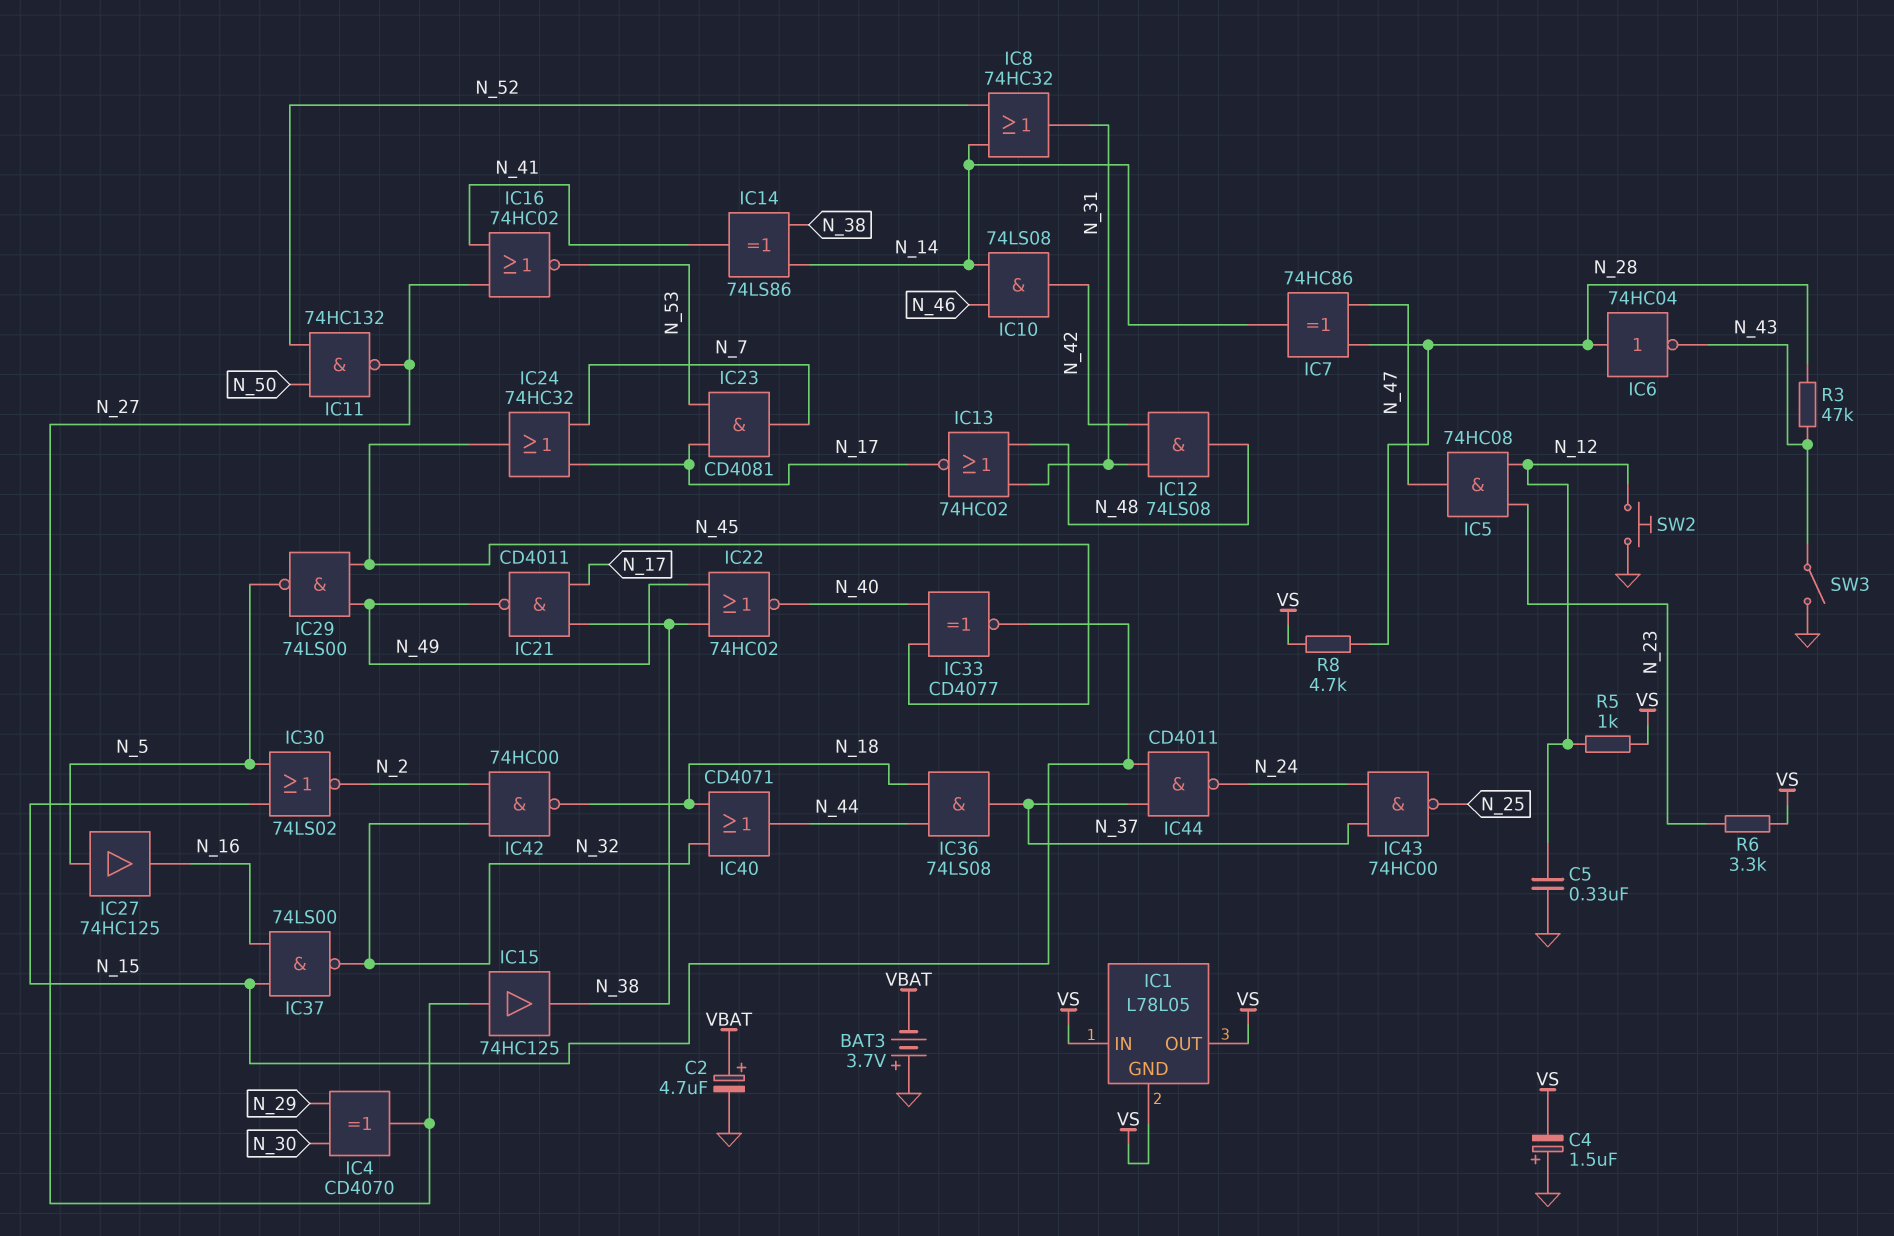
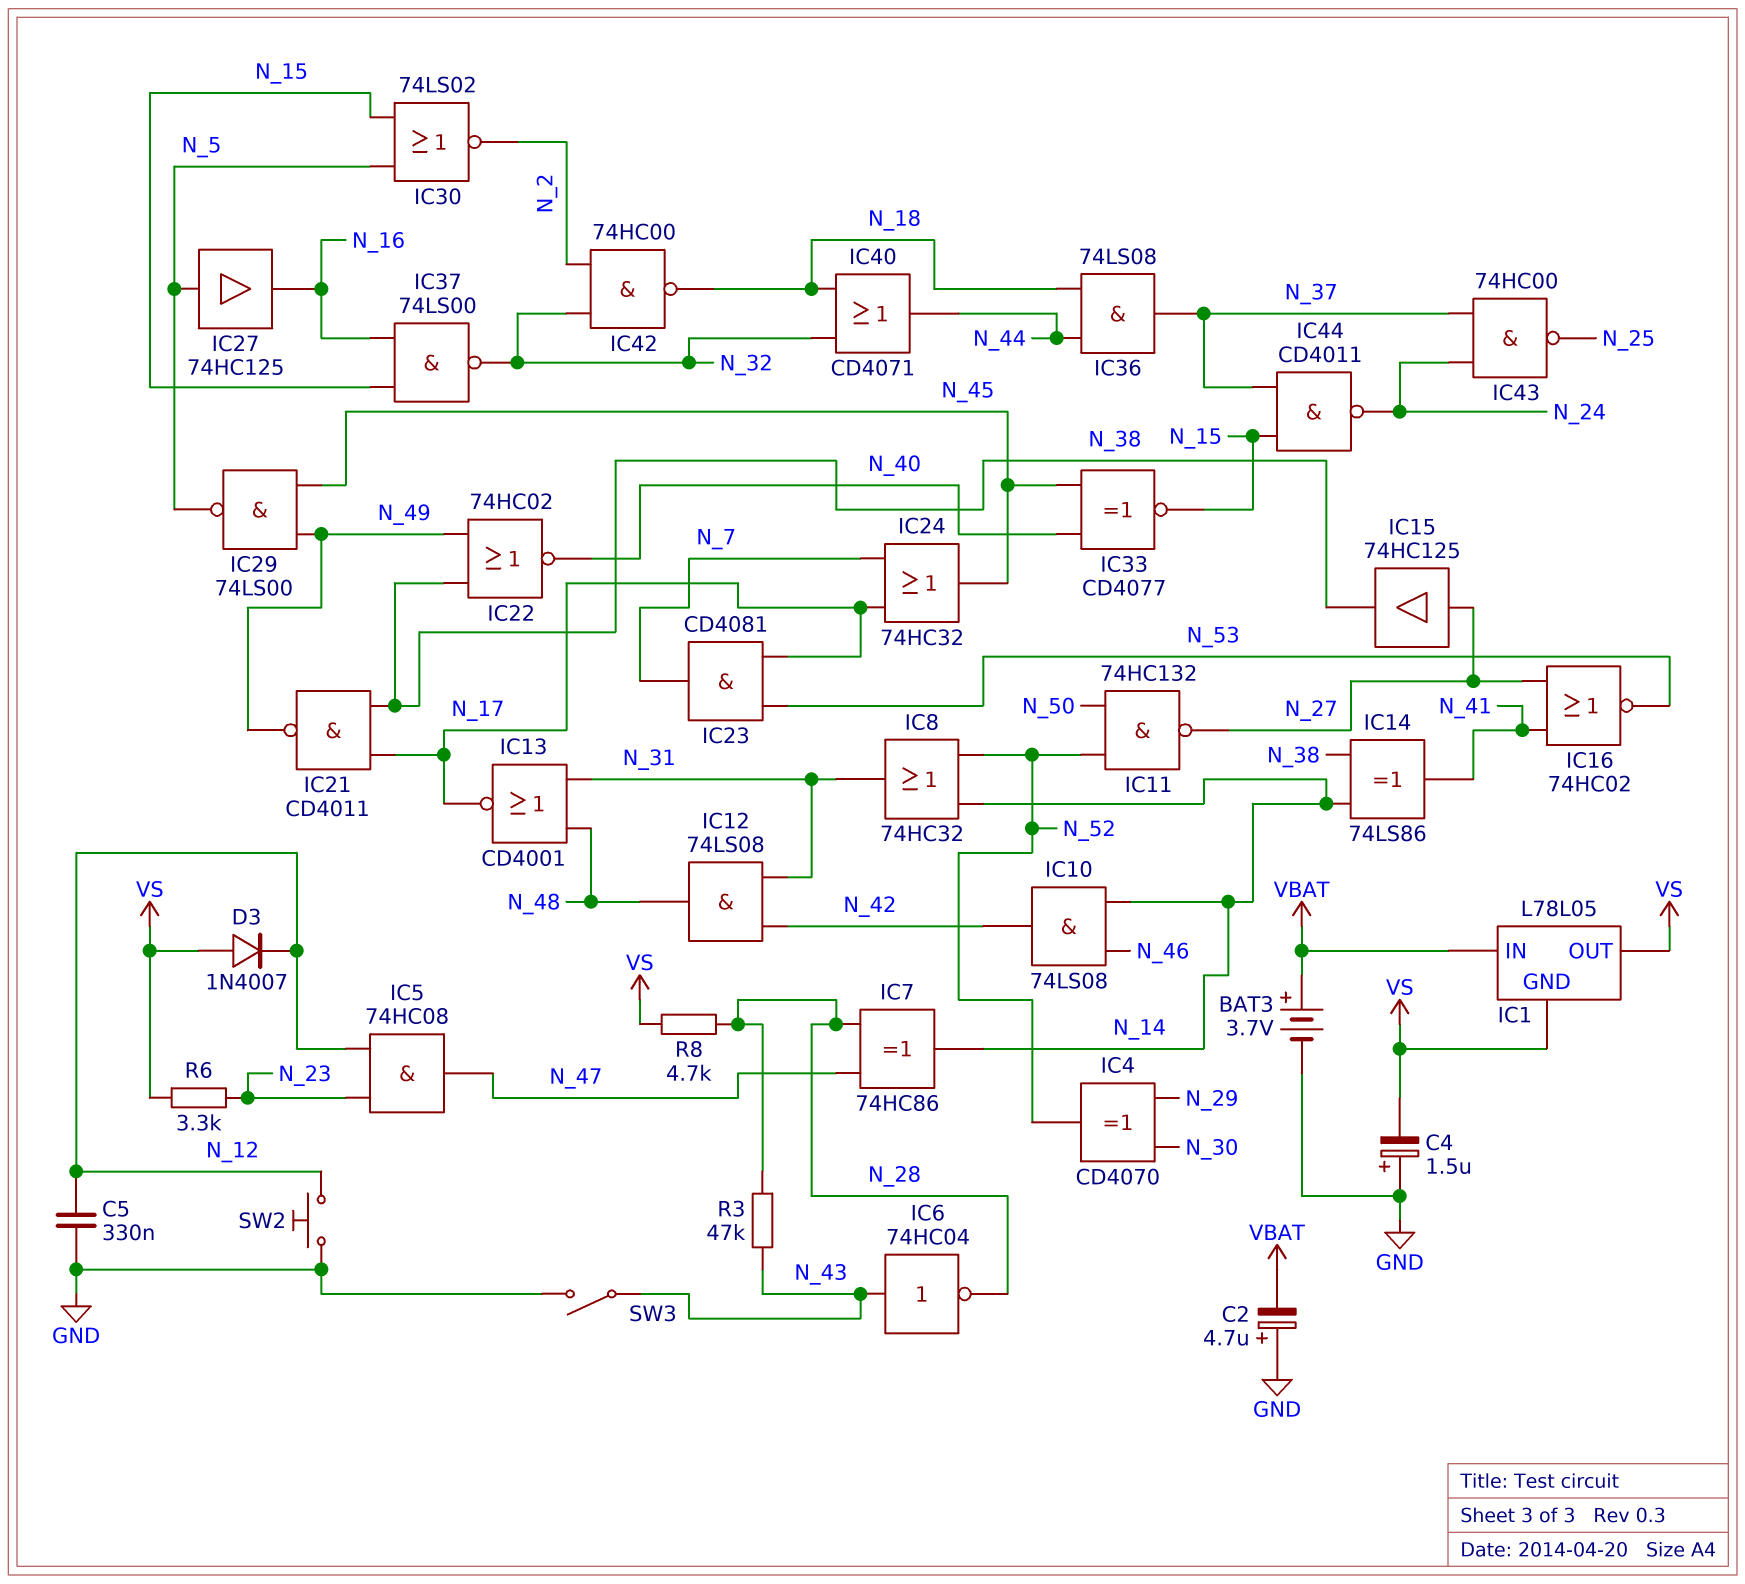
BAT3: 3.7V (plus GND, minus VBAT) -> 3.7V (plus VBAT, minus GND)
C2: 4.7uF (plus VBAT, minus GND) -> 4.7uF (plus GND, minus VBAT)
D3: none -> diode 1N4007 (A VS, K N_12)
IC1 pin IN: VS -> VBAT
IC4: XOR CD4070 (in N_29, in N_30, out N_27) -> XOR CD4070 (in N_29, in N_30, out N_52)
IC6: NOT 74HC04 (in N_28, out N_43) -> NOT 74HC04 (in N_43, out N_28)
IC13: NOR 74HC02 (in N_31, in N_48, out N_17) -> NOR CD4001 (in N_31, in N_48, out N_17)
R5: 1k (N_12, VS) -> none

